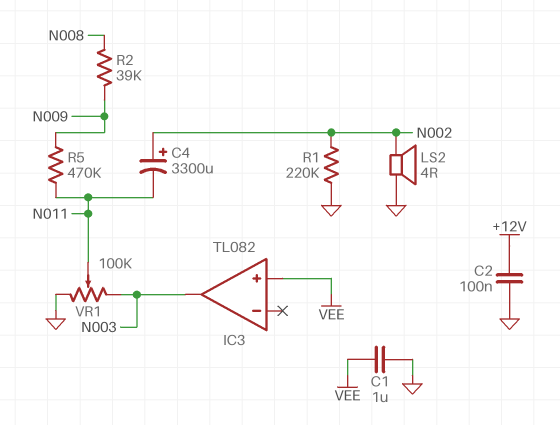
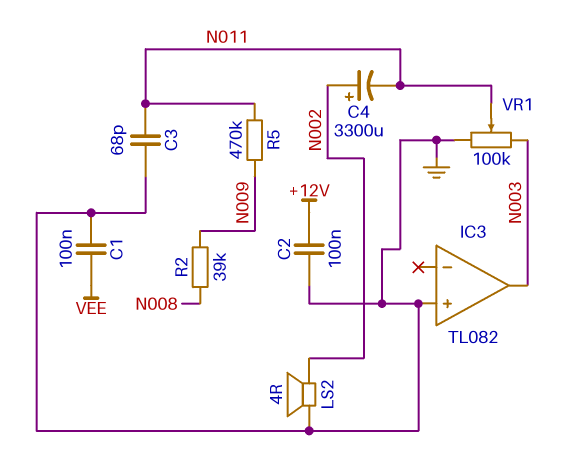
C1: 1uF (GND, VEE) -> 100nF (GND, VEE)
C3: none -> 68pF (GND, N011)
IC3 pin in+: VEE -> GND
R1: 220k (GND, N002) -> none

